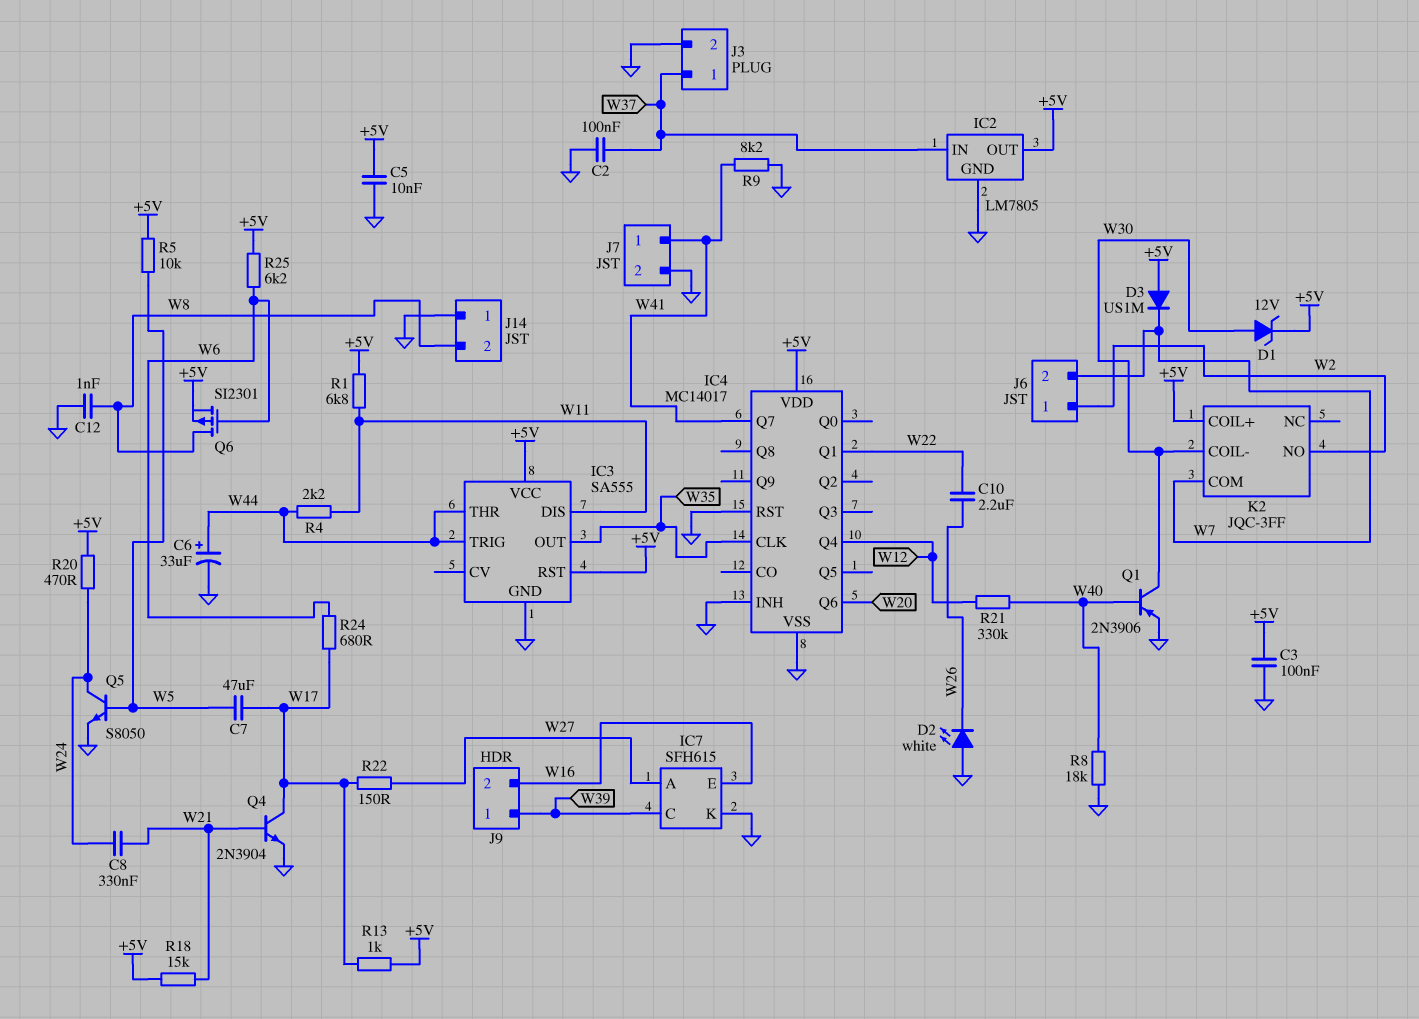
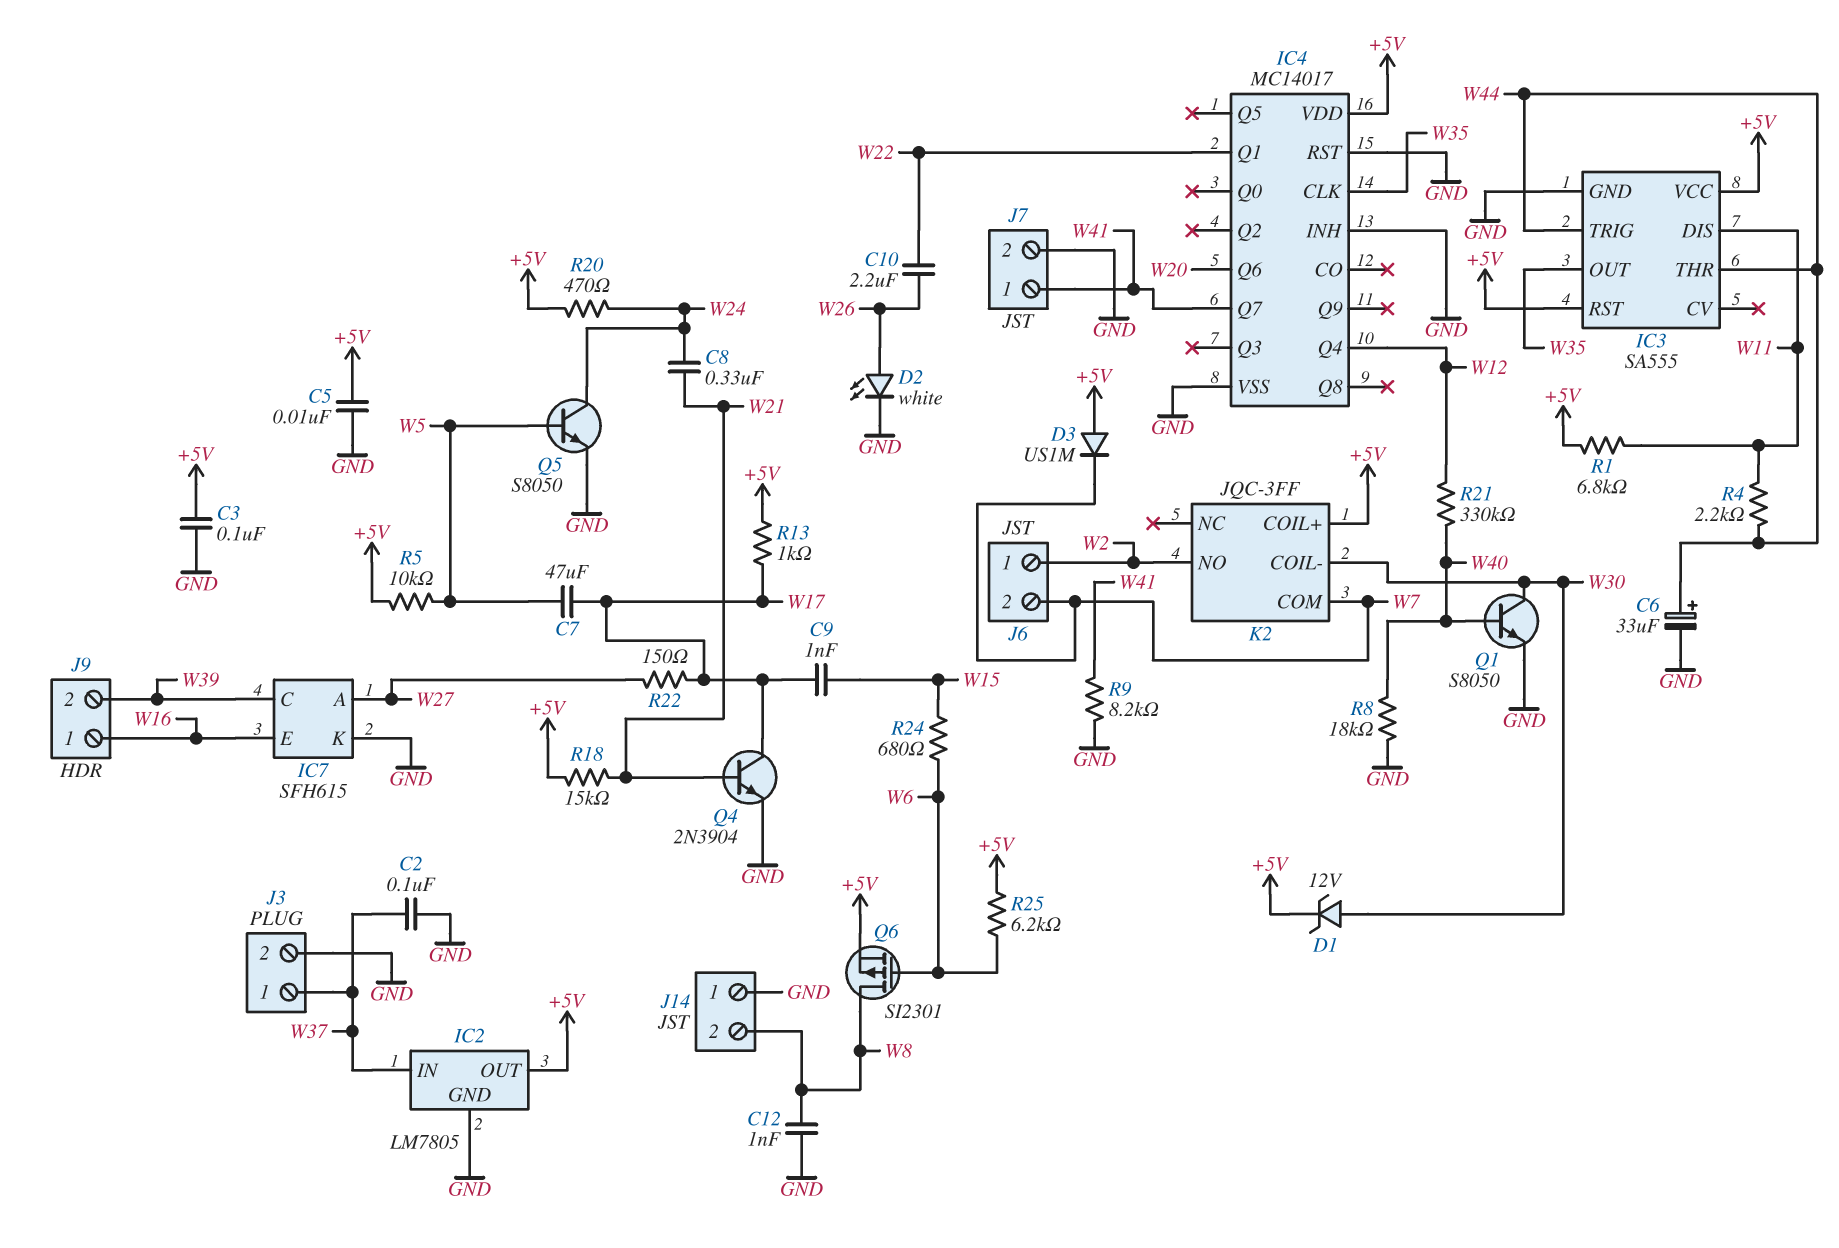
C9: none -> 1nF (W15, W17)
D2: LED white (A GND, K W26) -> LED white (A W26, K GND)
J9 pin 1: W39 -> W16
J9 pin 2: W16 -> W39
Q1: PNP 2N3906 (B W40, C W30, E GND) -> NPN S8050 (B W40, C W30, E GND)
R24: 680 (W6, W17) -> 680 (W6, W15)

